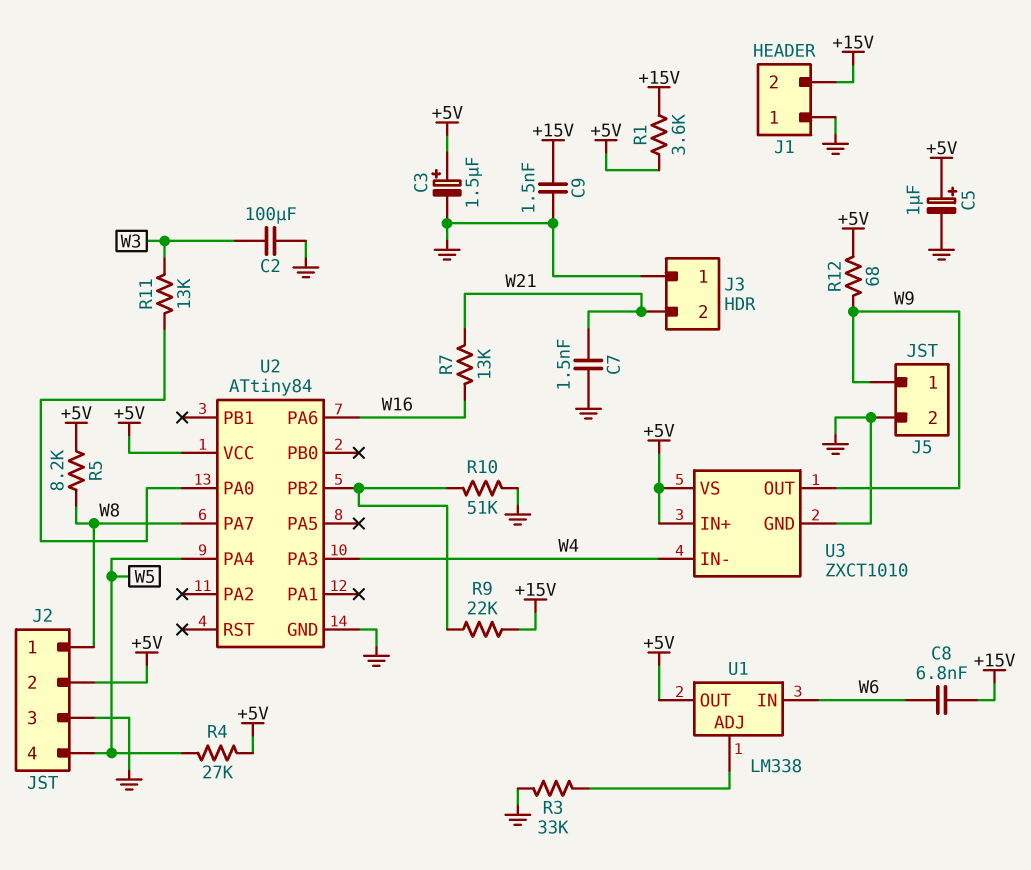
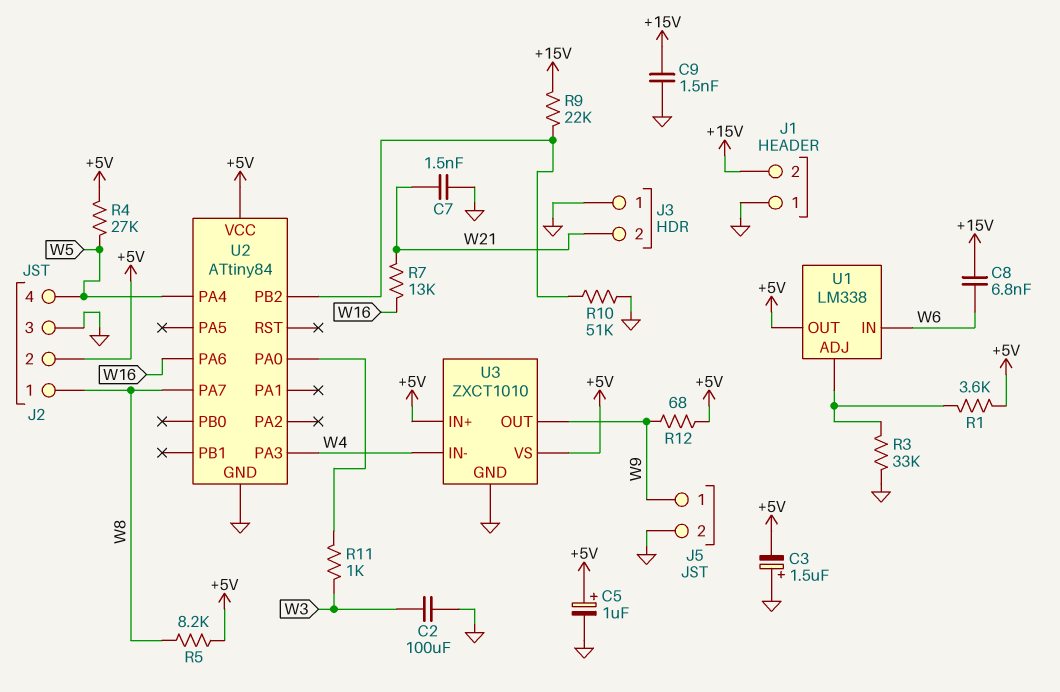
C3: 1.5uF (plus +5V, minus GND) -> 1.5uF (plus GND, minus +5V)
R1: 3.6k (+5V, +15V) -> 3.6k (+5V, U1/ADJ)
R11: 13k (U2/PA0, W3) -> 1k (U2/PA0, W3)

